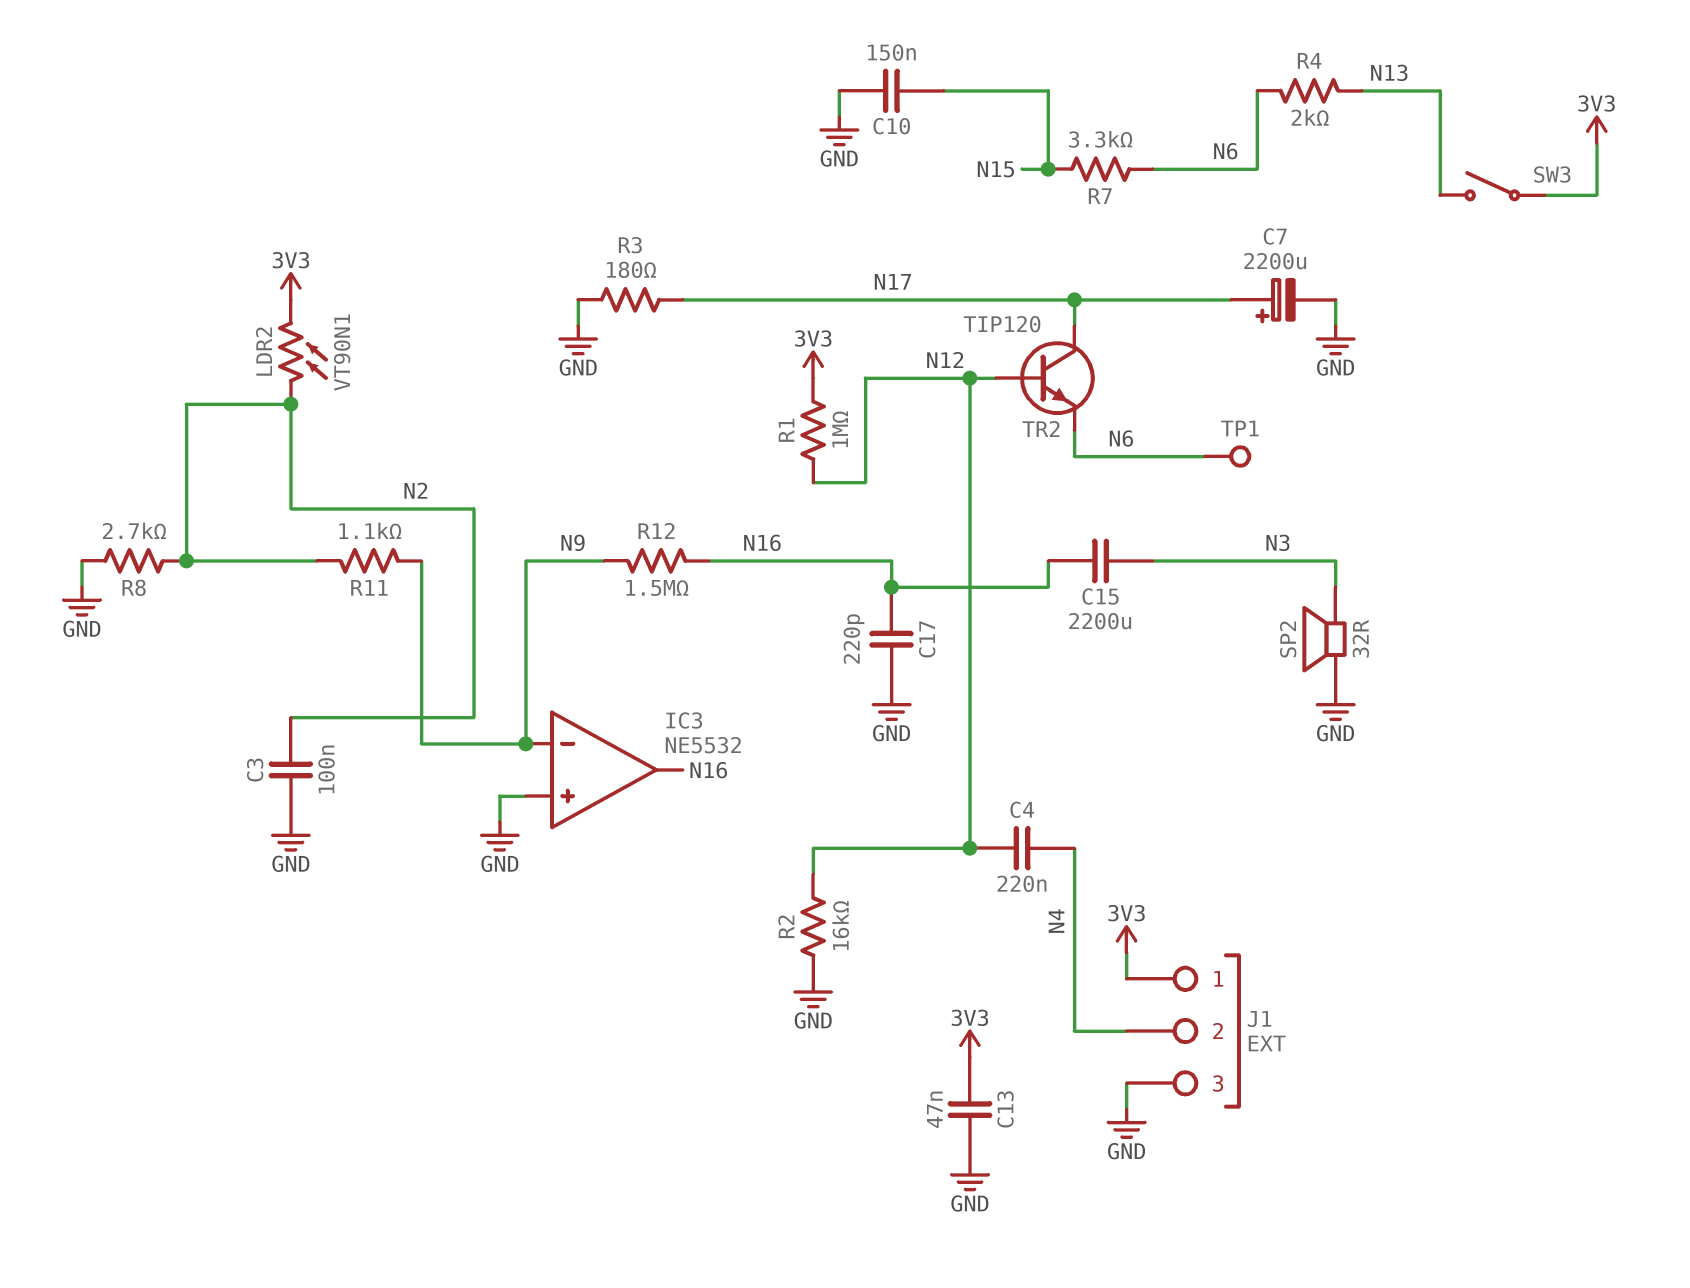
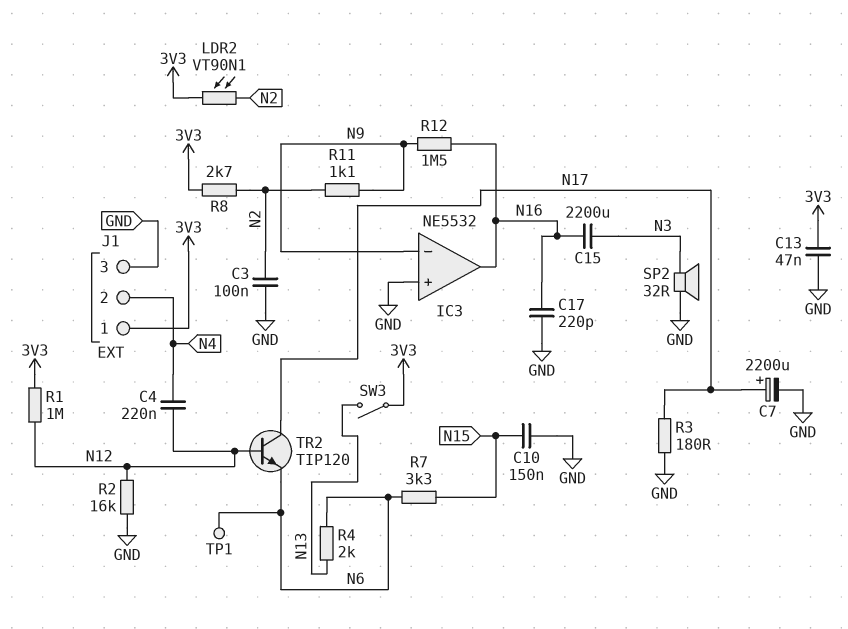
R8: 2.7k (GND, N2) -> 2.7k (3V3, N2)

